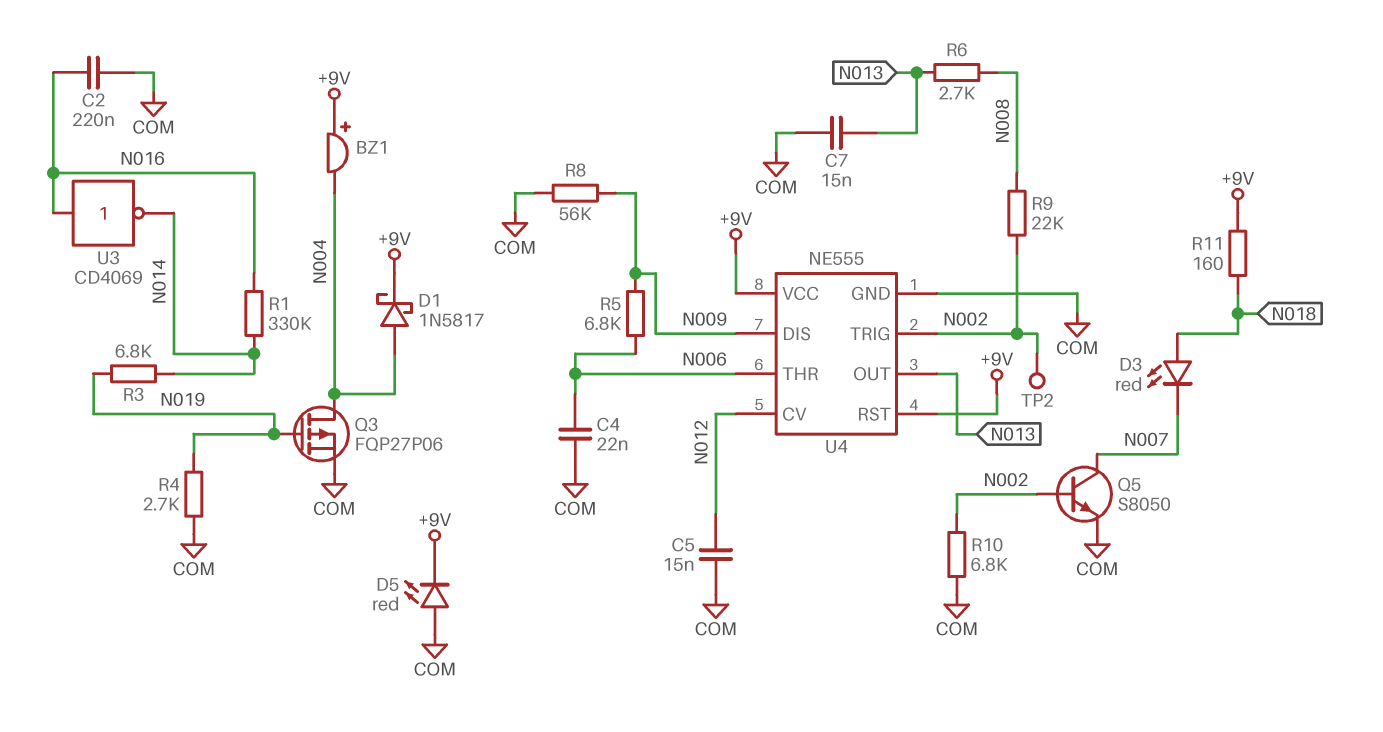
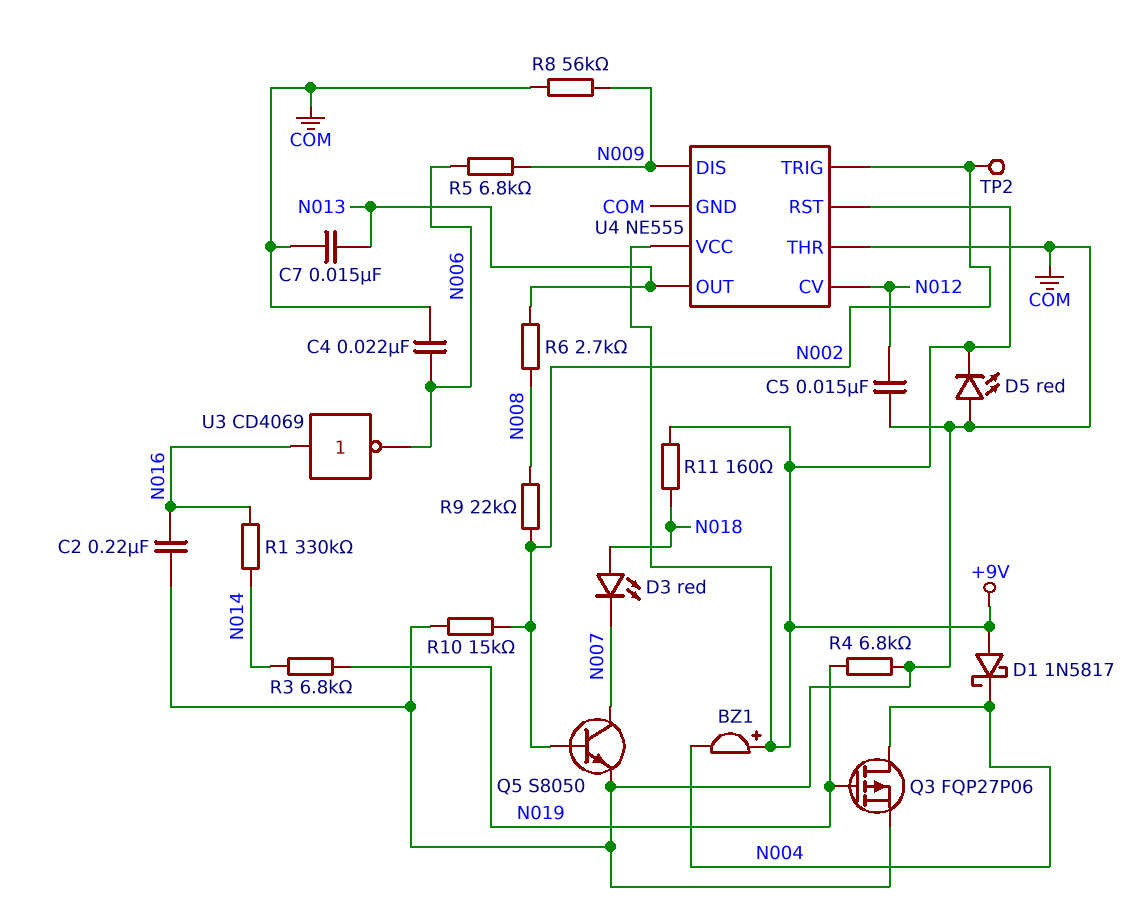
D1: schottky 1N5817 (A N004, K +9V) -> schottky 1N5817 (A +9V, K N004)
R4: 2.7k (COM, N019) -> 6.8k (COM, N019)
R10: 6.8k (COM, N002) -> 15k (COM, N002)
U3: NOT CD4069 (in N016, out N014) -> NOT CD4069 (in N016, out N006)
U4 pin THR: N006 -> COM

